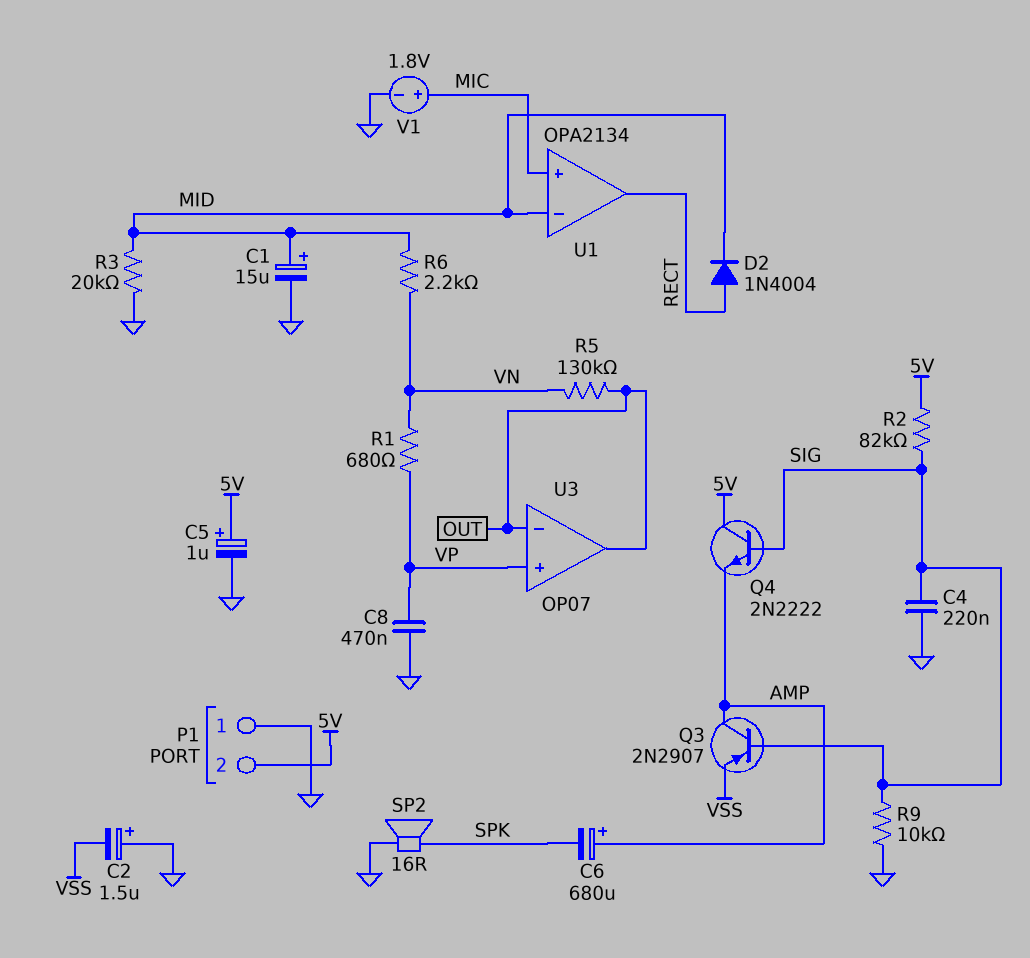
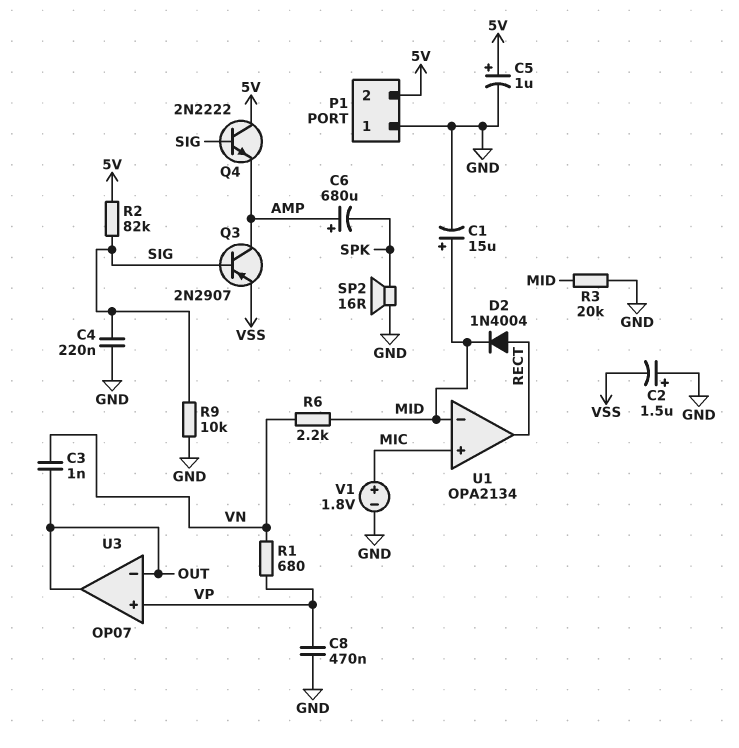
C3: none -> 1nF (OUT, VN)
R5: 130k (OUT, VN) -> none

